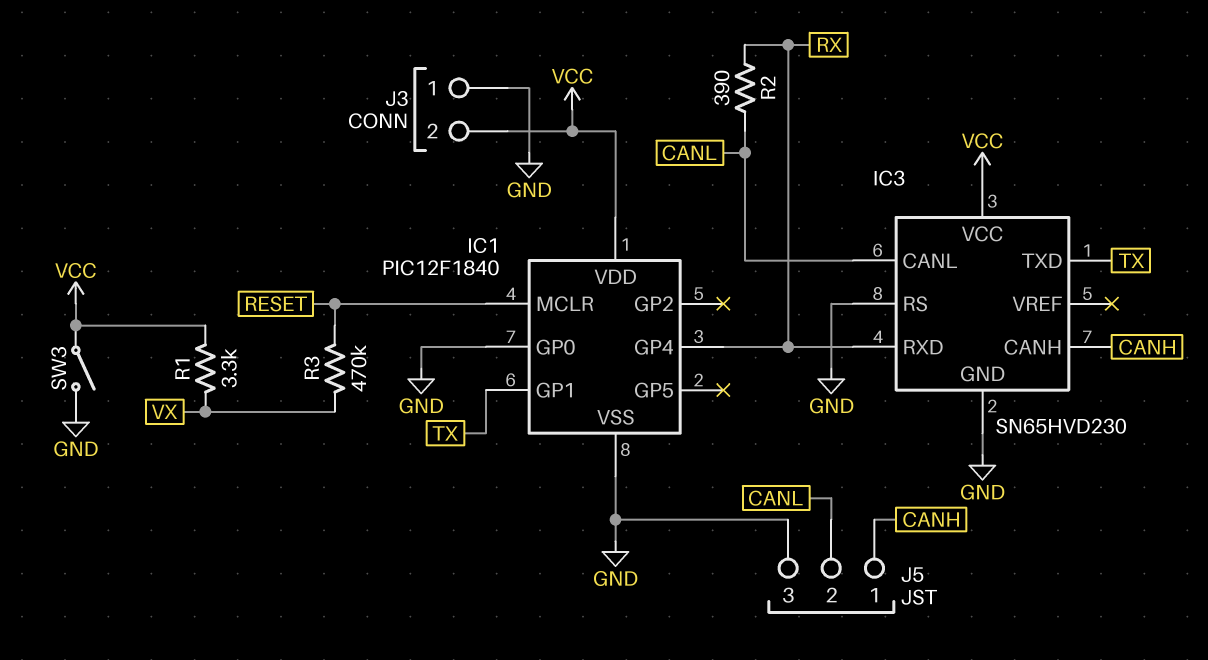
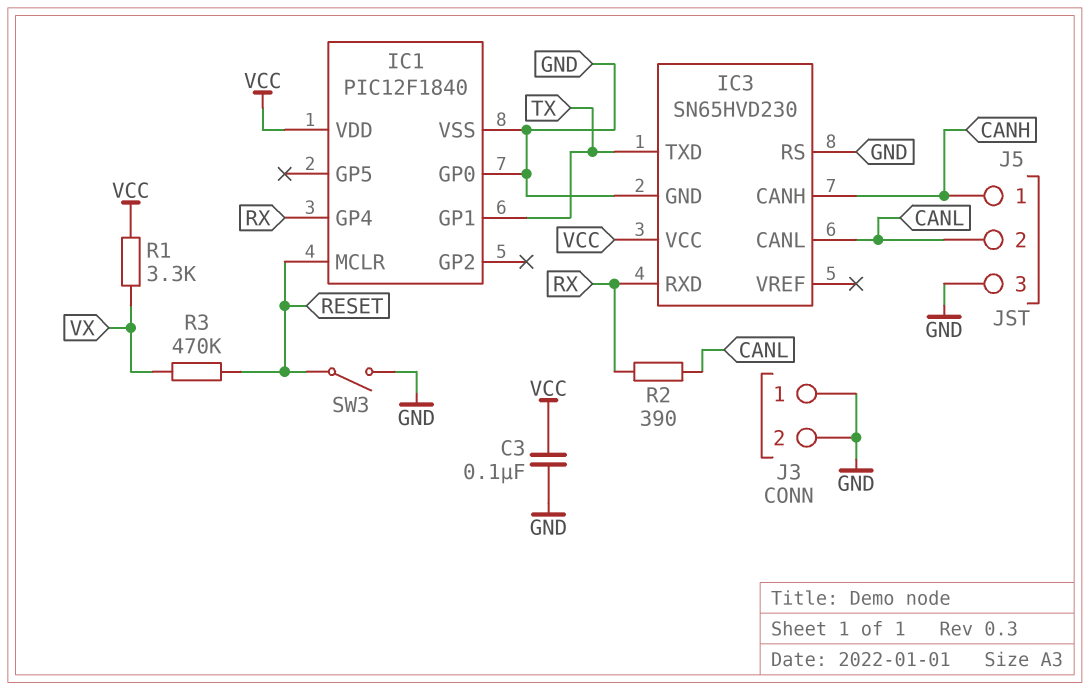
C3: none -> 100nF (GND, VCC)
J3 pin 2: VCC -> GND
SW3: switch (GND, VCC) -> switch (GND, RESET)

